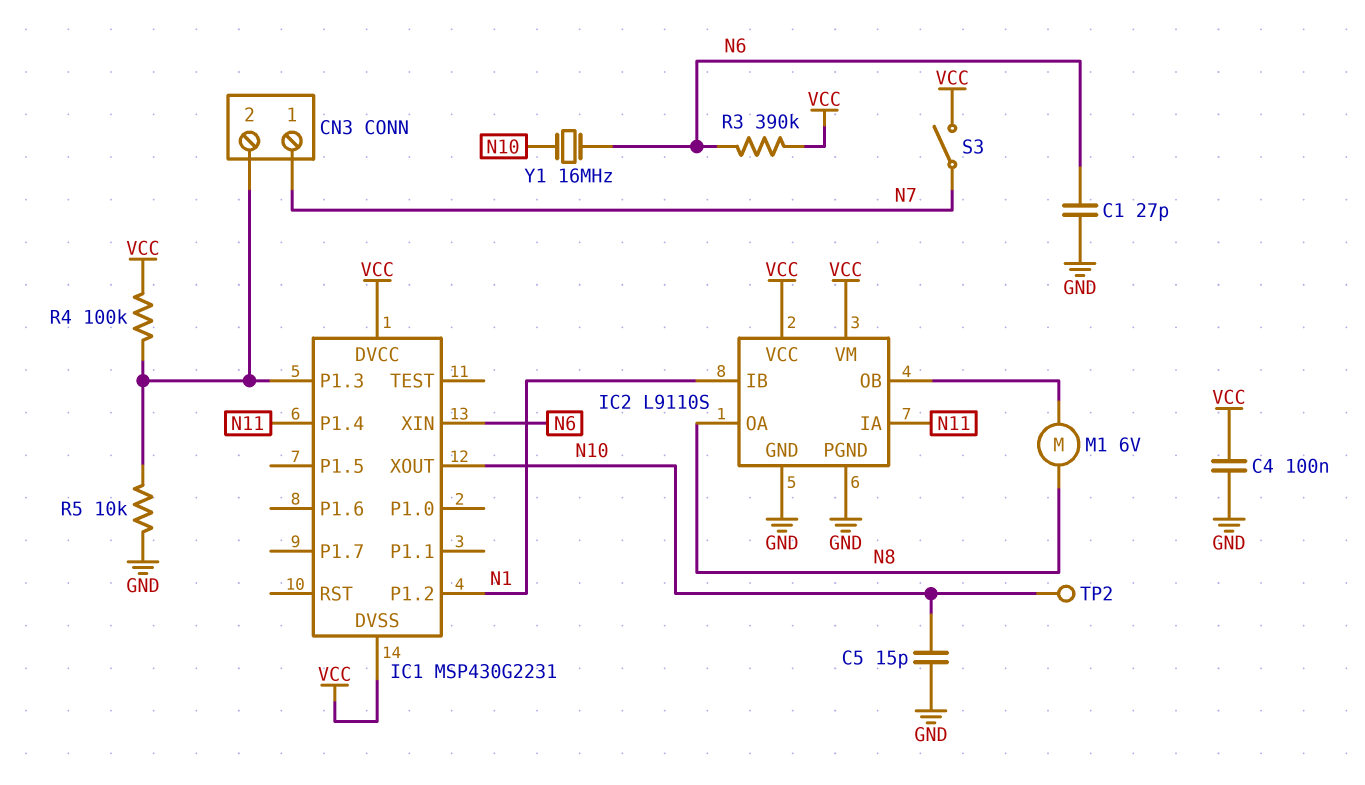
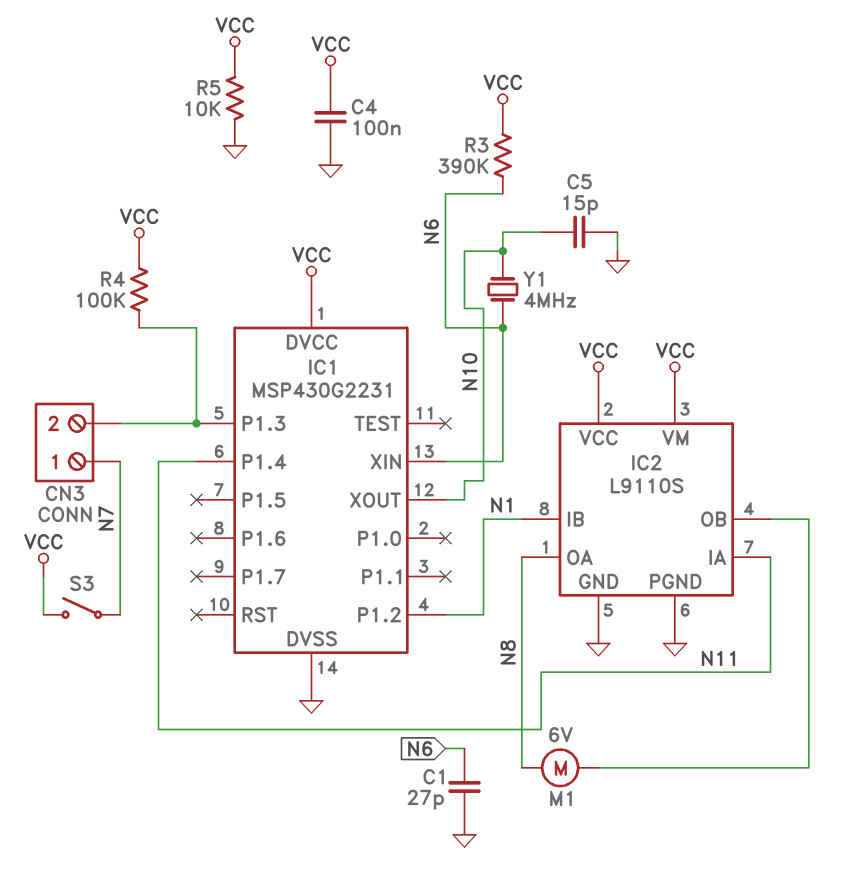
IC1 pin DVSS: VCC -> GND
R5: 10k (CN3/2, GND) -> 10k (GND, VCC)
TP2: test point (N10) -> none
Y1: 16MHz (N6, N10) -> 4MHz (N6, N10)

